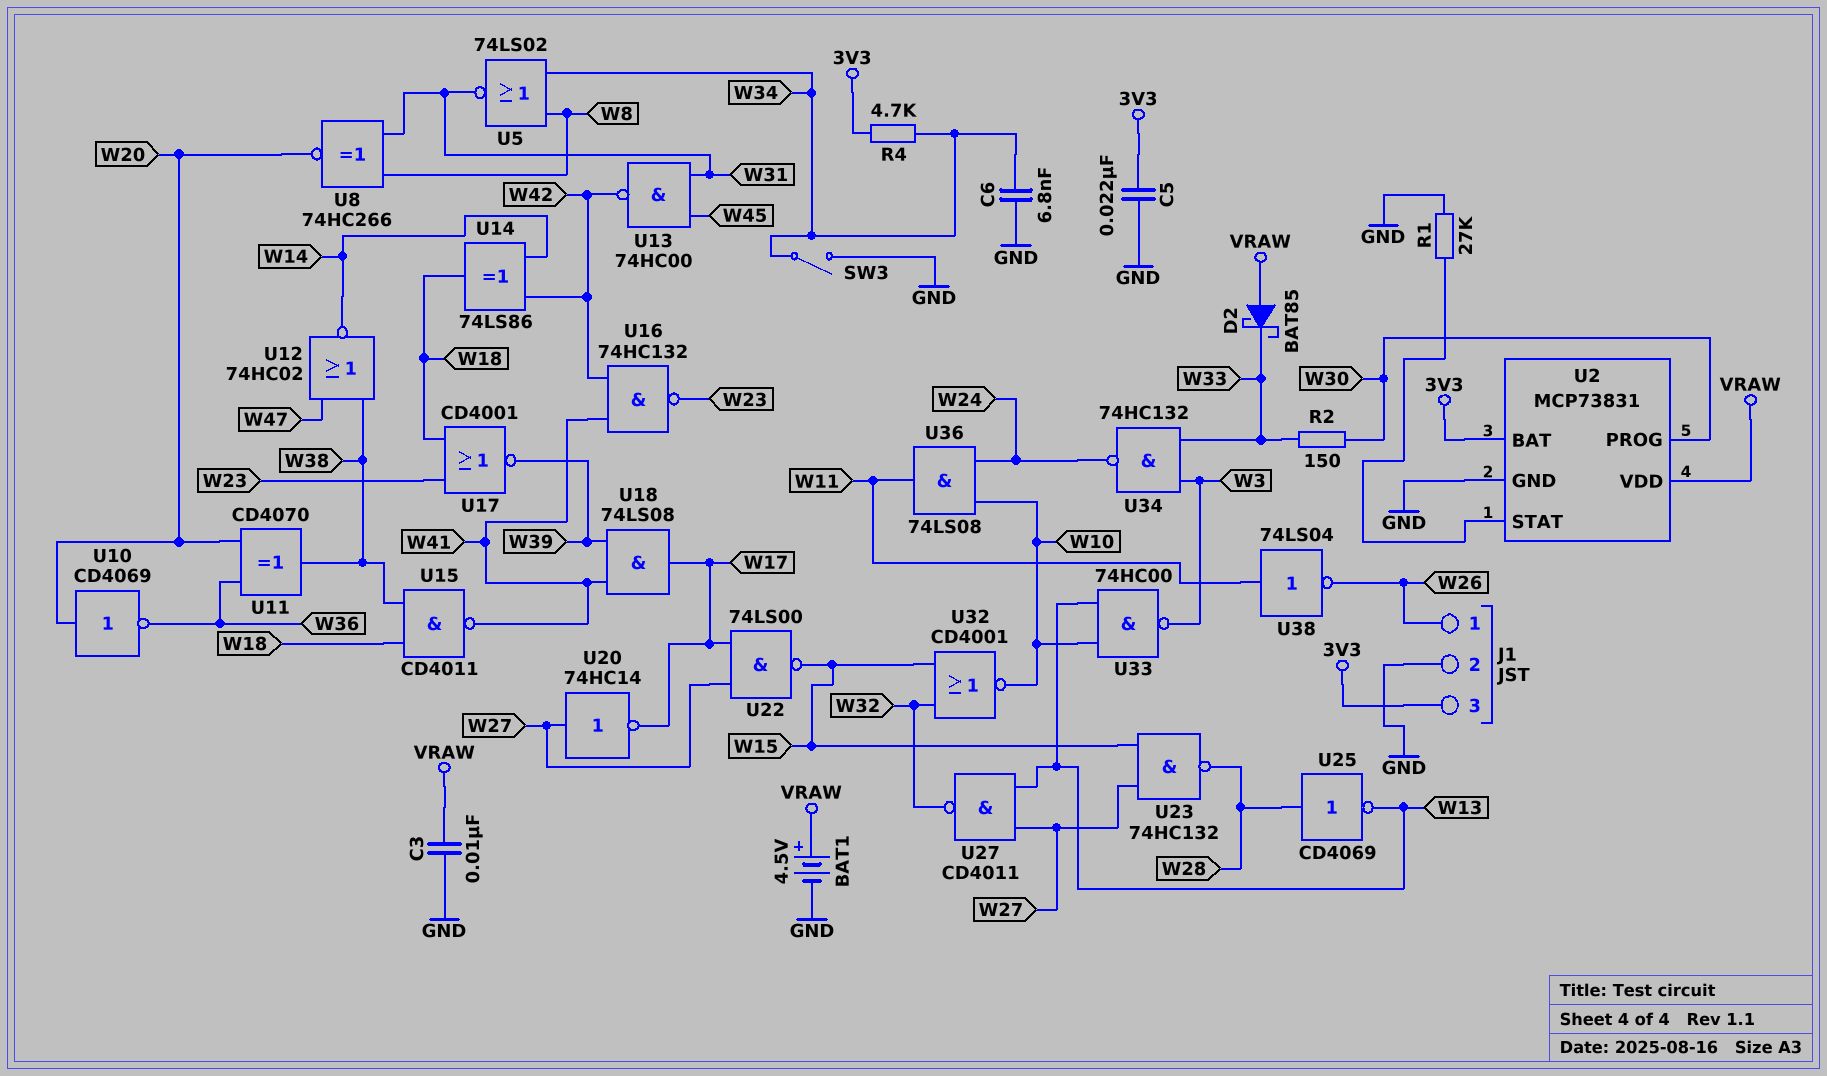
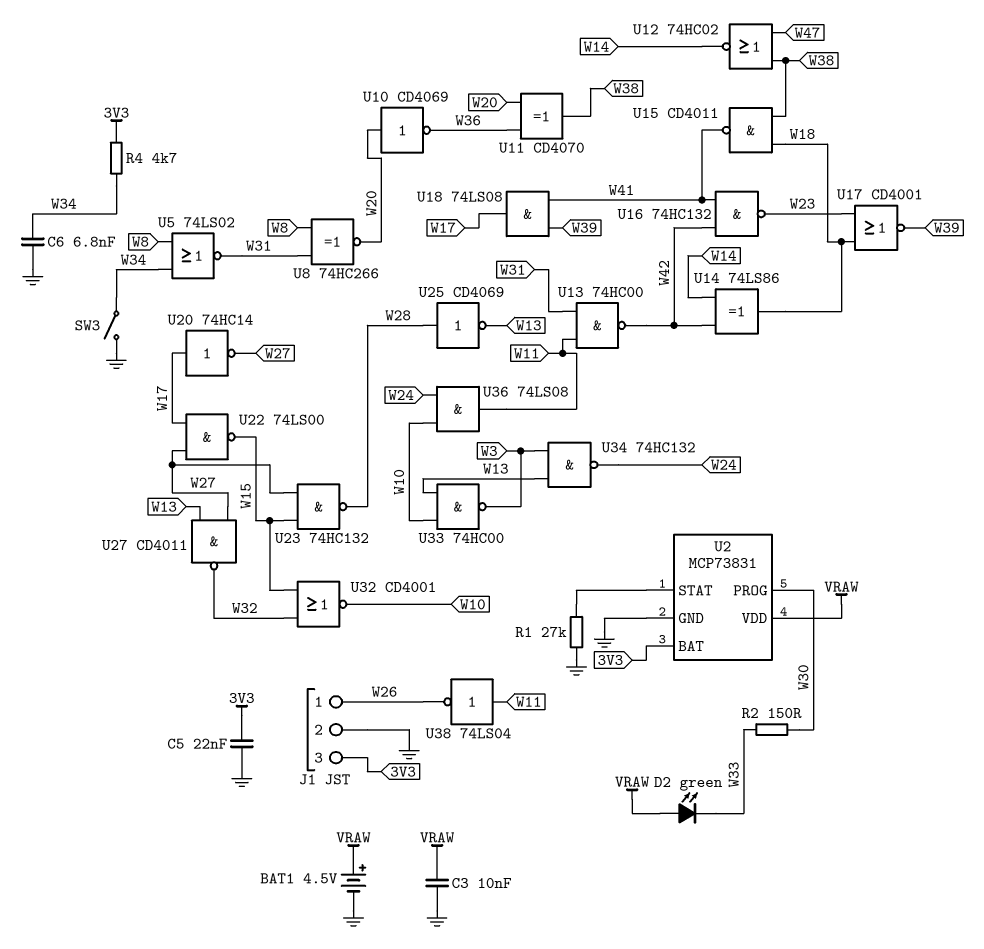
D2: schottky BAT85 (A VRAW, K W33) -> LED green (A VRAW, K W33)
U13: NAND 74HC00 (in W31, in W45, out W42) -> NAND 74HC00 (in W11, in W31, out W42)
U20: NOT 74HC14 (in W27, out W17) -> NOT 74HC14 (in W17, out W27)
U34: NAND 74HC132 (in W3, in W33, out W24) -> NAND 74HC132 (in W3, in W13, out W24)

